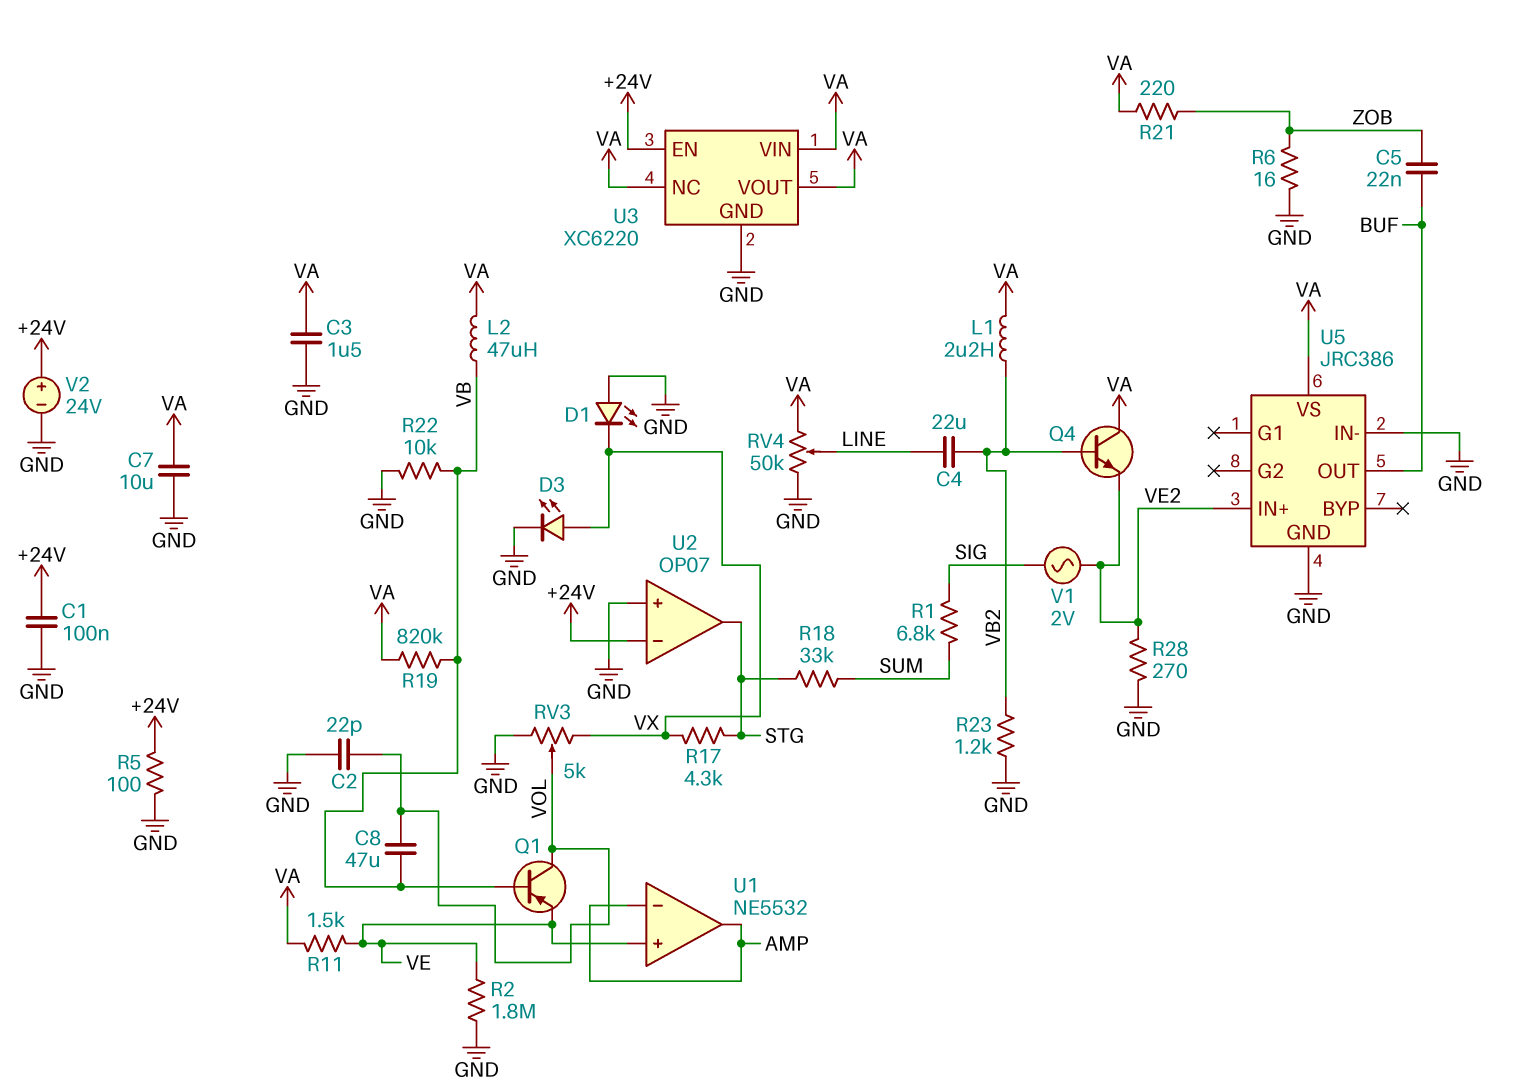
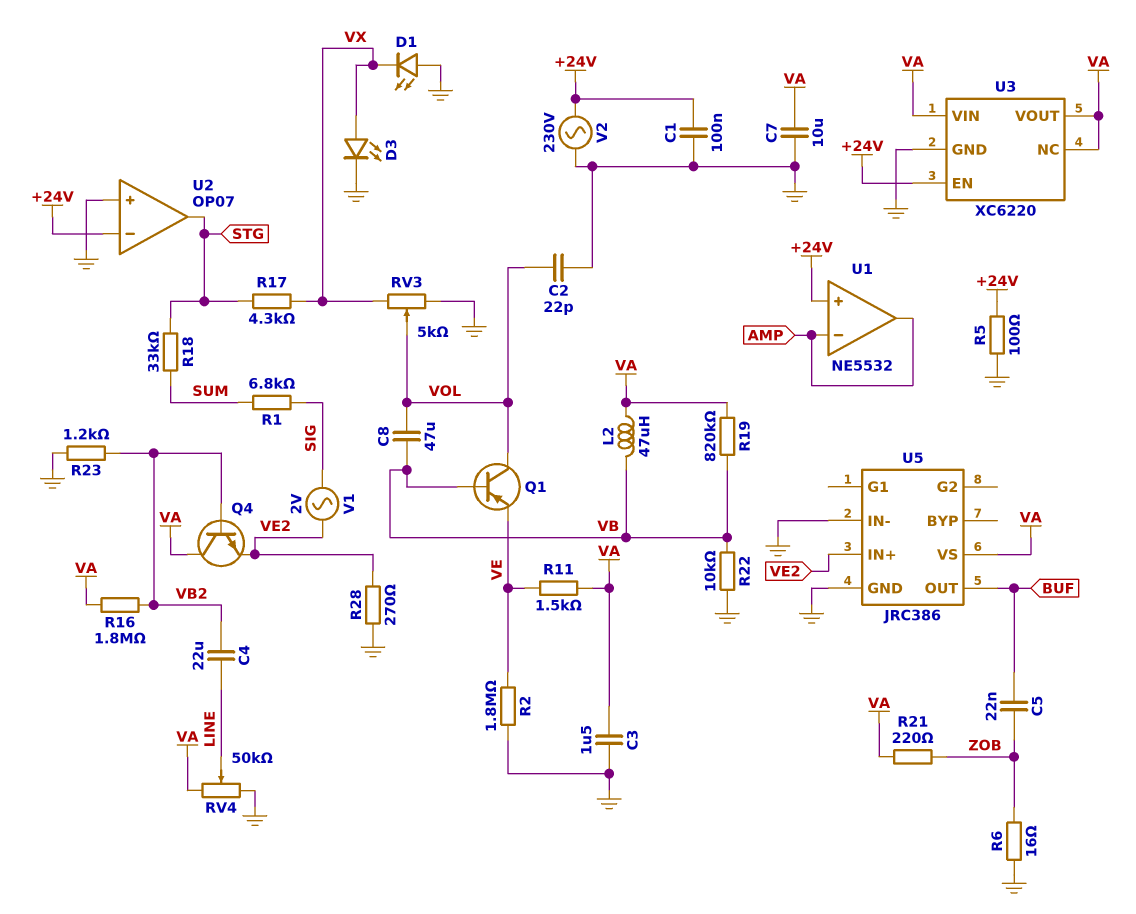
L1: 2.2uH (VA, VB2) -> none
R16: none -> 1.8M (VA, VB2)
U1 pin in+: VE -> +24V
V2: 24V (plus +24V, minus GND) -> AC 230V (+24V, GND)

